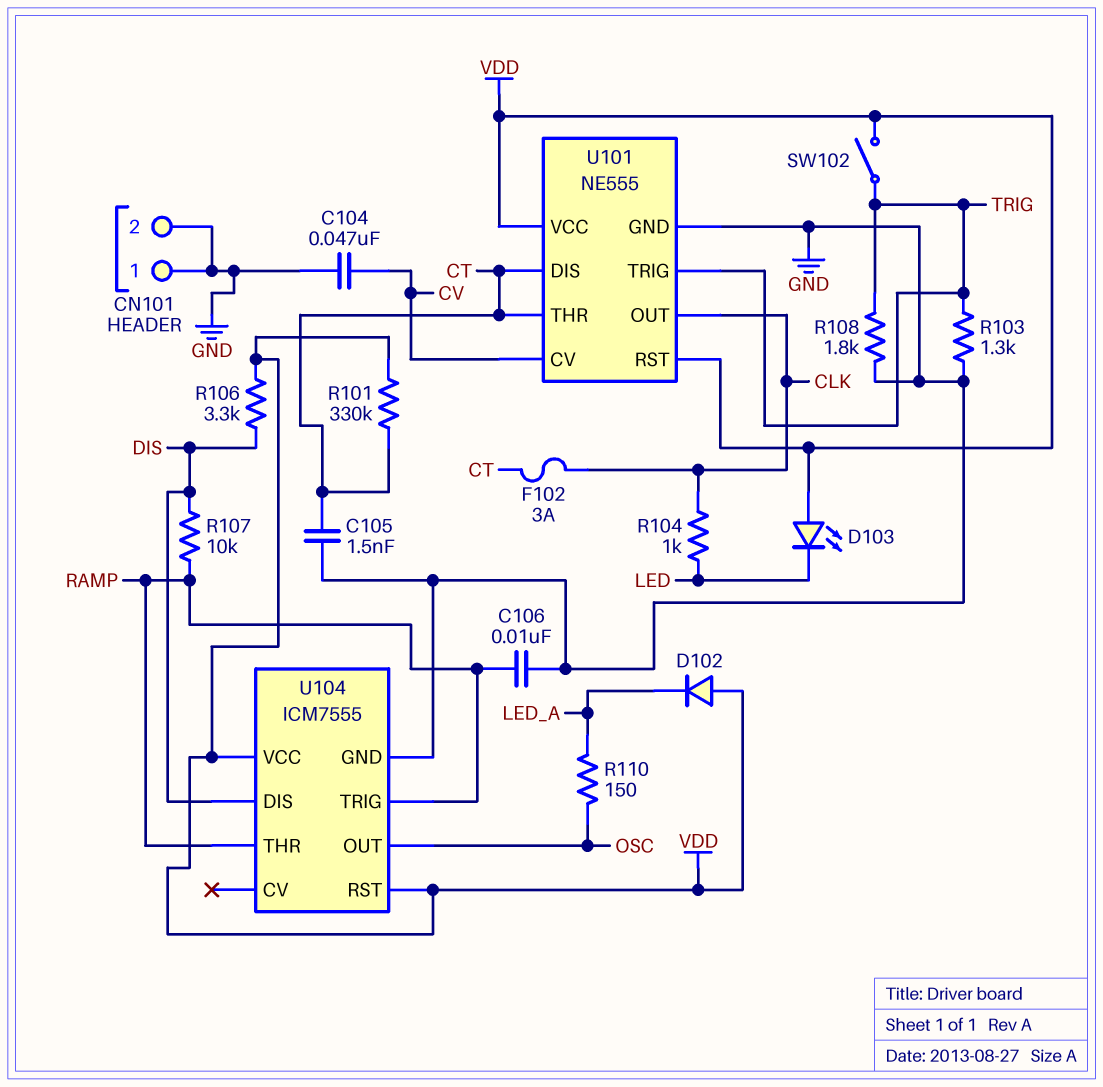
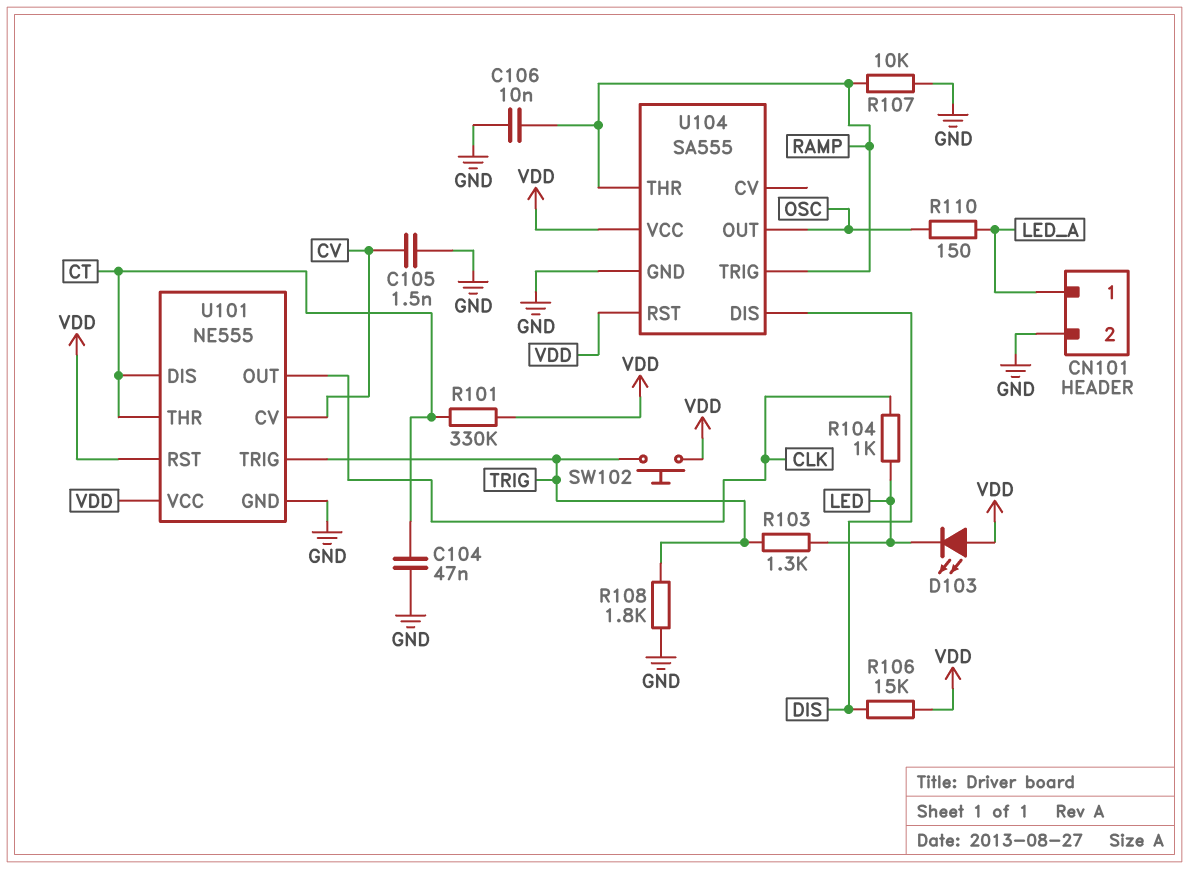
C104: 47nF (CV, GND) -> 47nF (CT, GND)
C105: 1.5nF (CT, GND) -> 1.5nF (CV, GND)
CN101 pin 1: GND -> LED_A
D102: diode (A VDD, K LED_A) -> none
F102: 3A (CLK, CT) -> none
R103: 1.3k (GND, TRIG) -> 1.3k (LED, TRIG)
R106: 3.3k (DIS, VDD) -> 15k (DIS, VDD)
R107: 10k (DIS, RAMP) -> 10k (GND, RAMP)
SW102: switch (TRIG, VDD) -> button (TRIG, VDD)
U104: ICM7555 -> SA555

